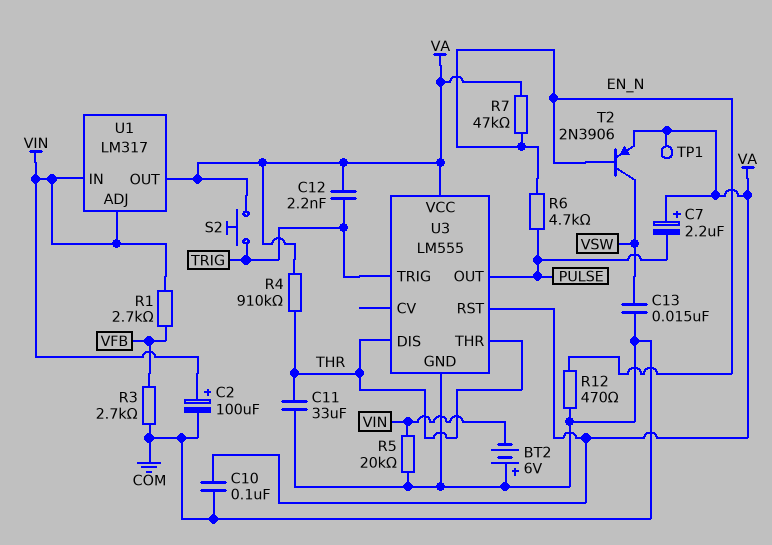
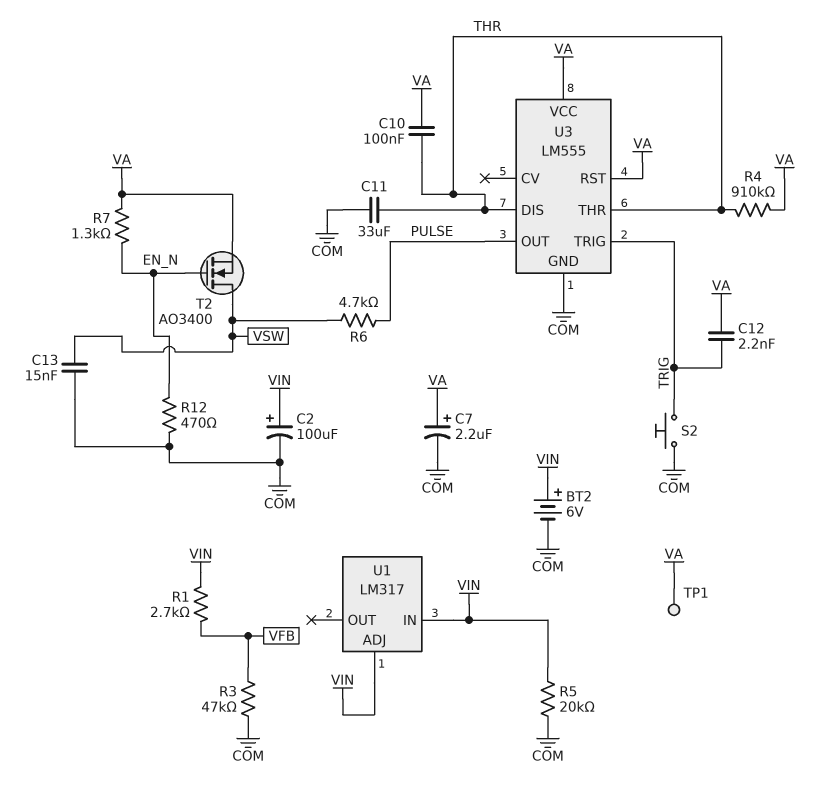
BT2: 6V (plus COM, minus VIN) -> 6V (plus VIN, minus COM)
C7: 2.2uF (plus VA, minus PULSE) -> 2.2uF (plus VA, minus COM)
C10: 100nF (COM, VA) -> 100nF (THR, VA)
R3: 2.7k (COM, VFB) -> 47k (COM, VFB)
R6: 4.7k (EN_N, PULSE) -> 4.7k (PULSE, VSW)
R7: 47k (EN_N, VA) -> 1.3k (EN_N, VA)
S2: button (TRIG, VA) -> button (COM, TRIG)
T2: PNP 2N3906 (B EN_N, C VSW, E VA) -> NMOS AO3400 (G EN_N, D VSW, S VA)
U1 pin OUT: VA -> none

